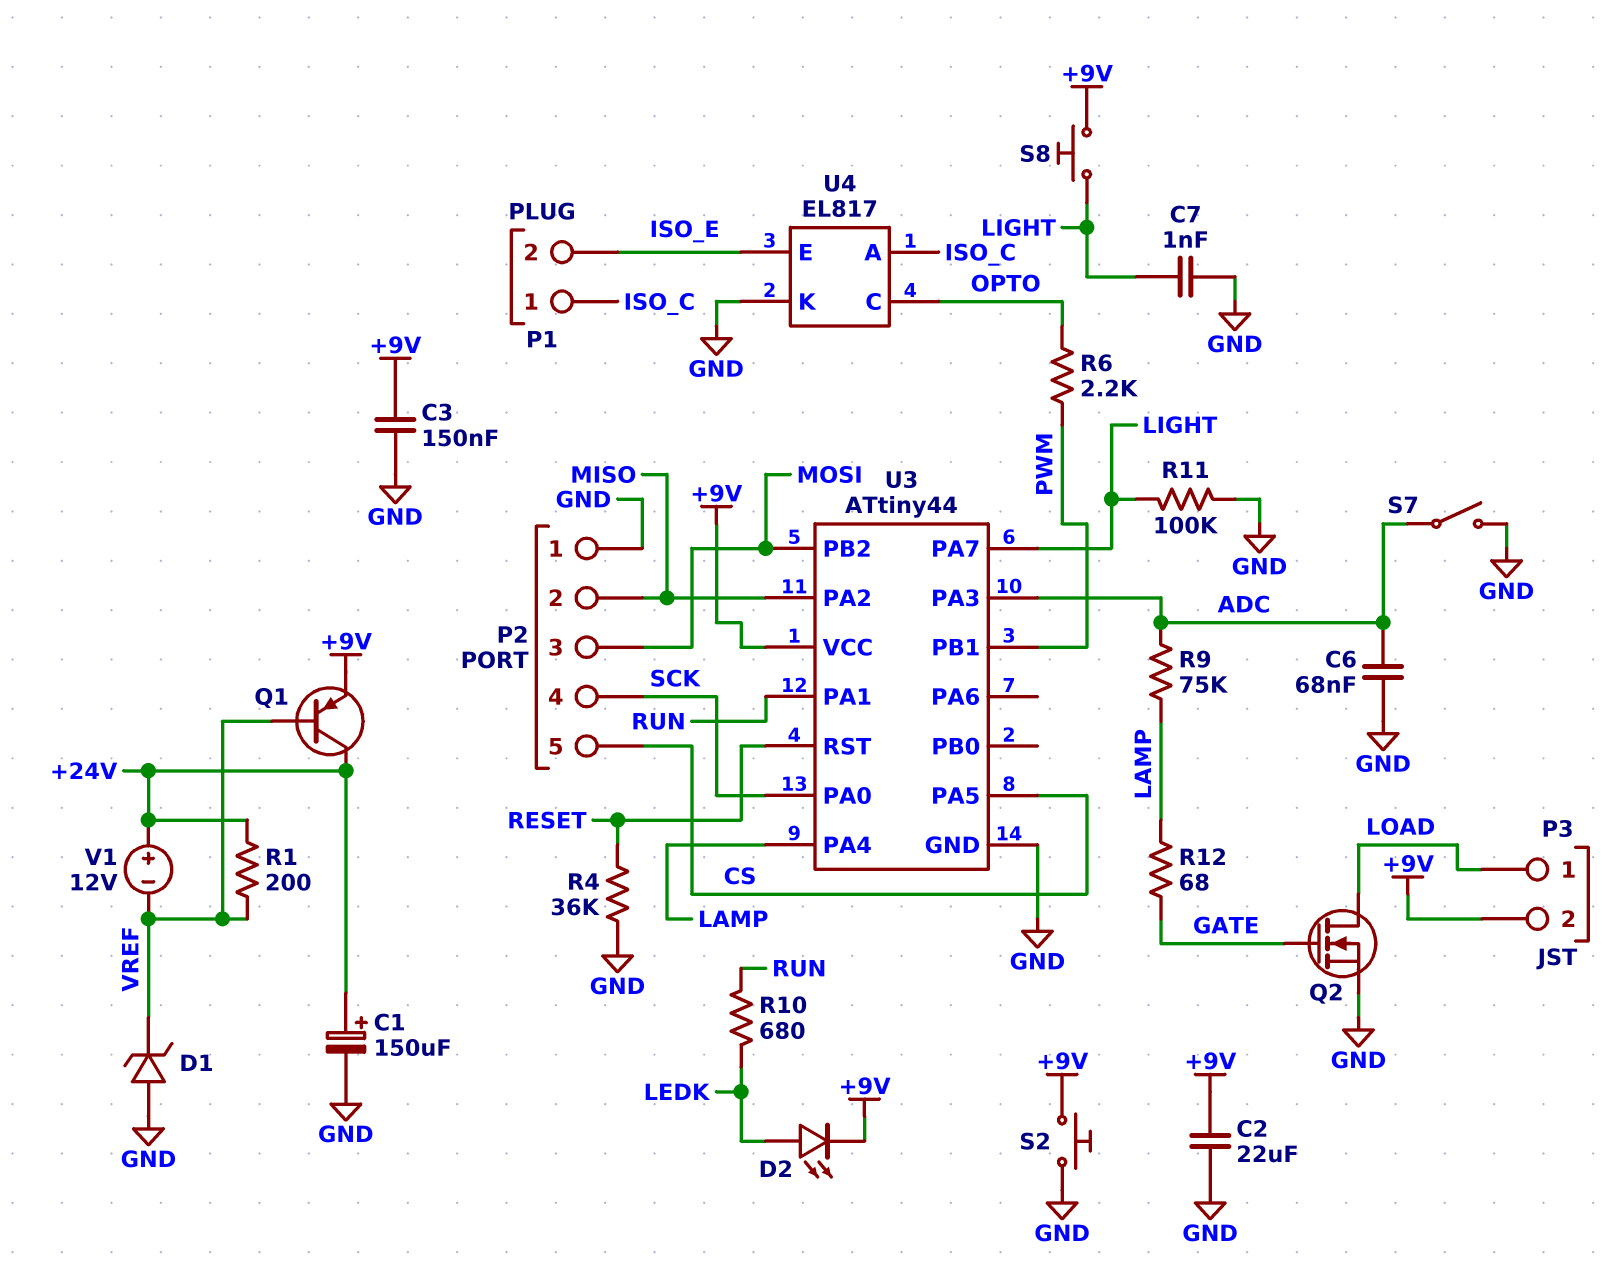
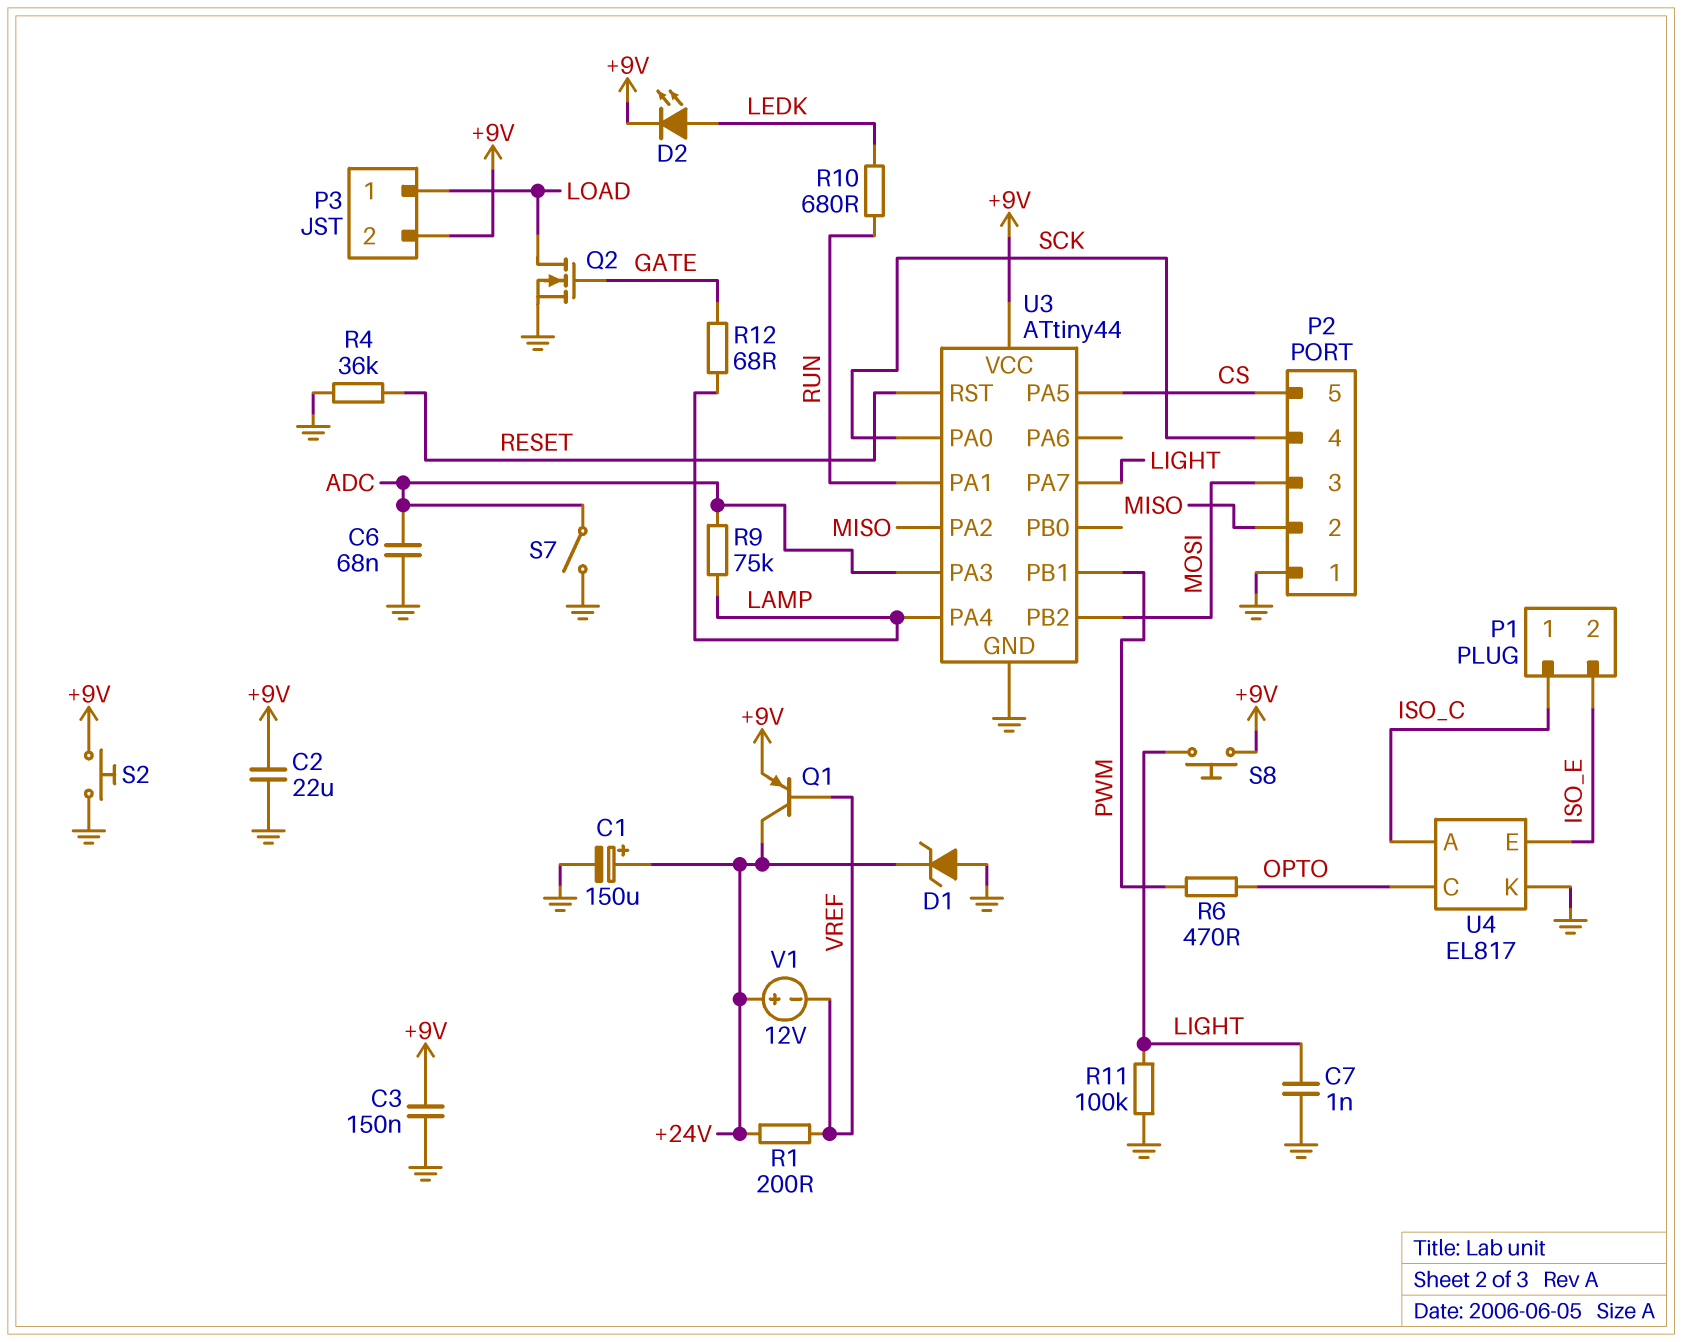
D1: zener (A GND, K VREF) -> zener (A GND, K +24V)
R6: 2.2k (OPTO, PWM) -> 470 (OPTO, PWM)

